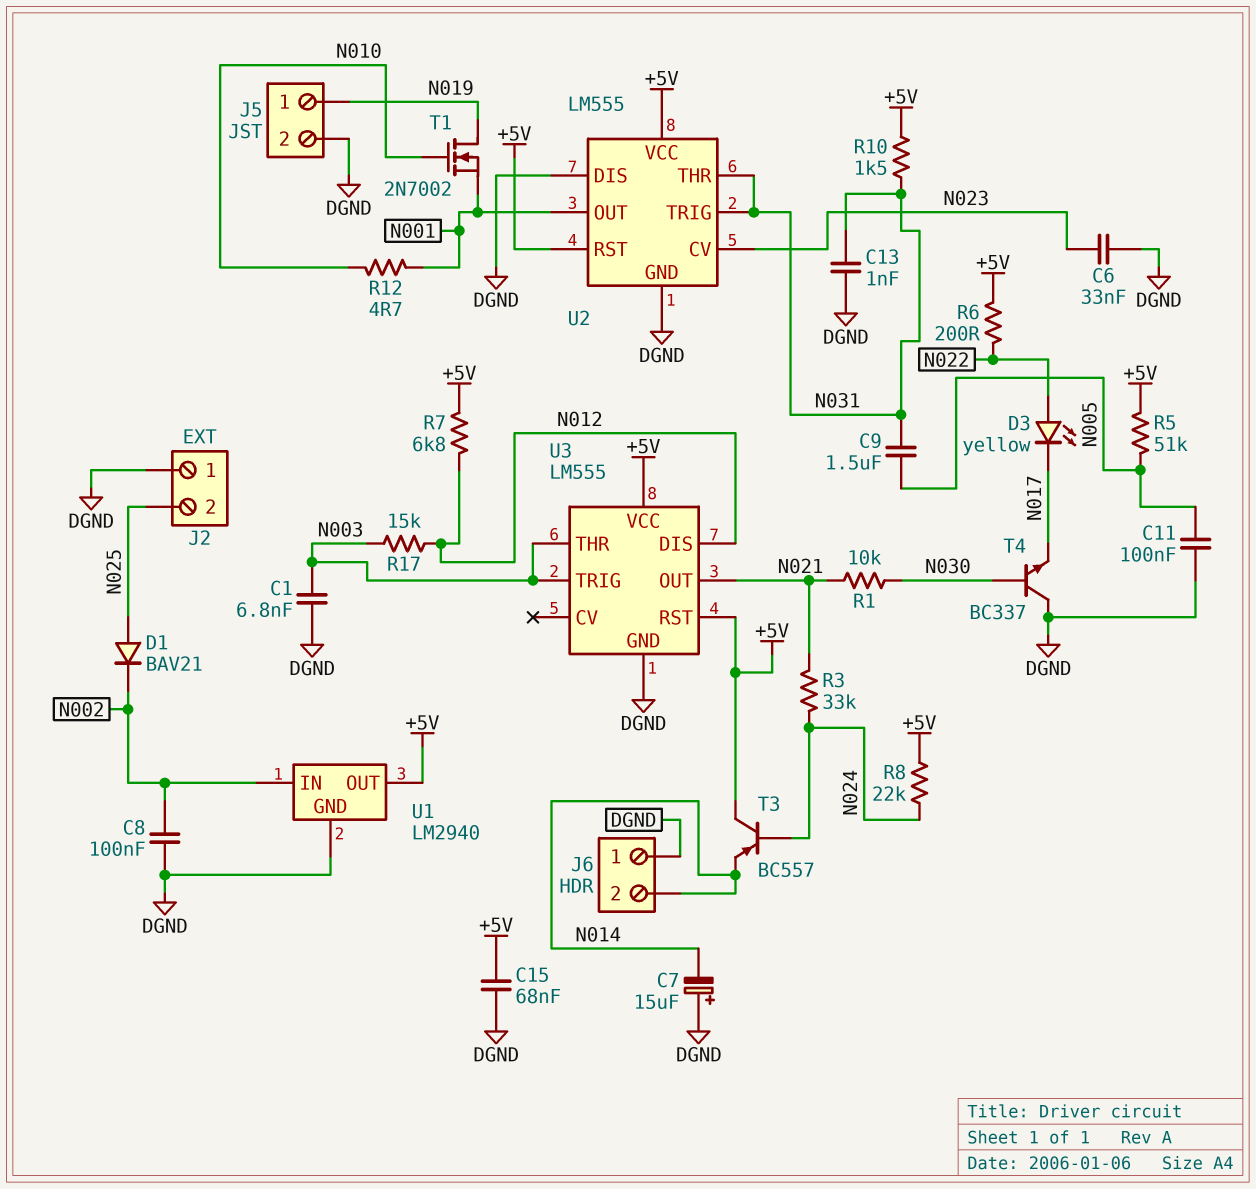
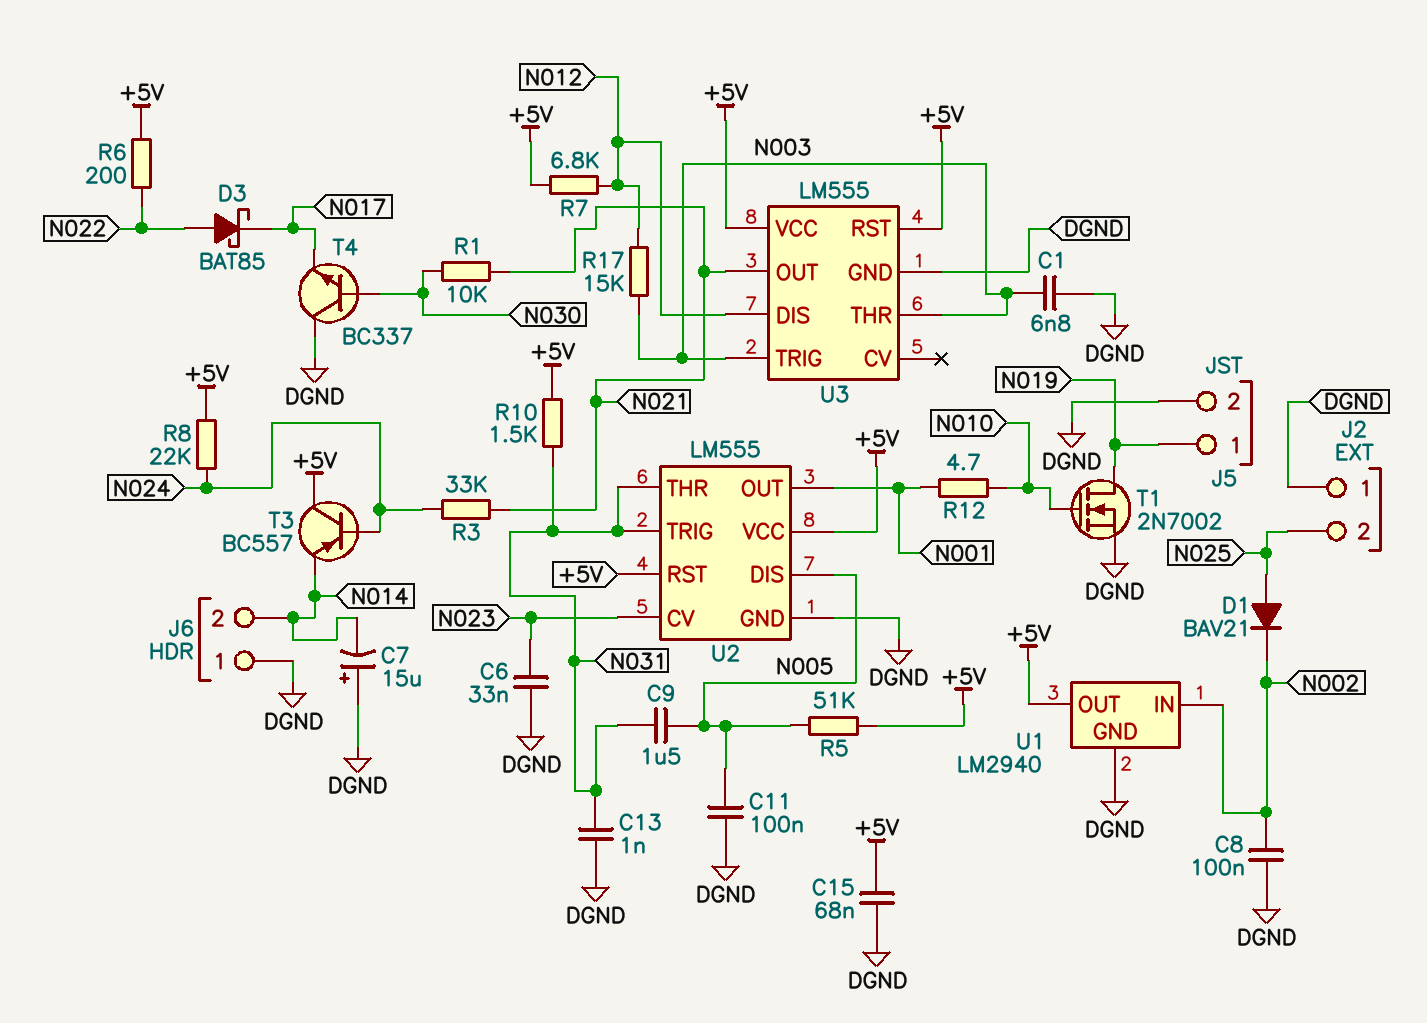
D3: LED yellow (A N022, K N017) -> schottky BAT85 (A N022, K N017)
T1: NMOS 2N7002 (G N010, D N019, S N001) -> NMOS 2N7002 (G N010, D N019, S DGND)
U2 pin DIS: DGND -> N005

